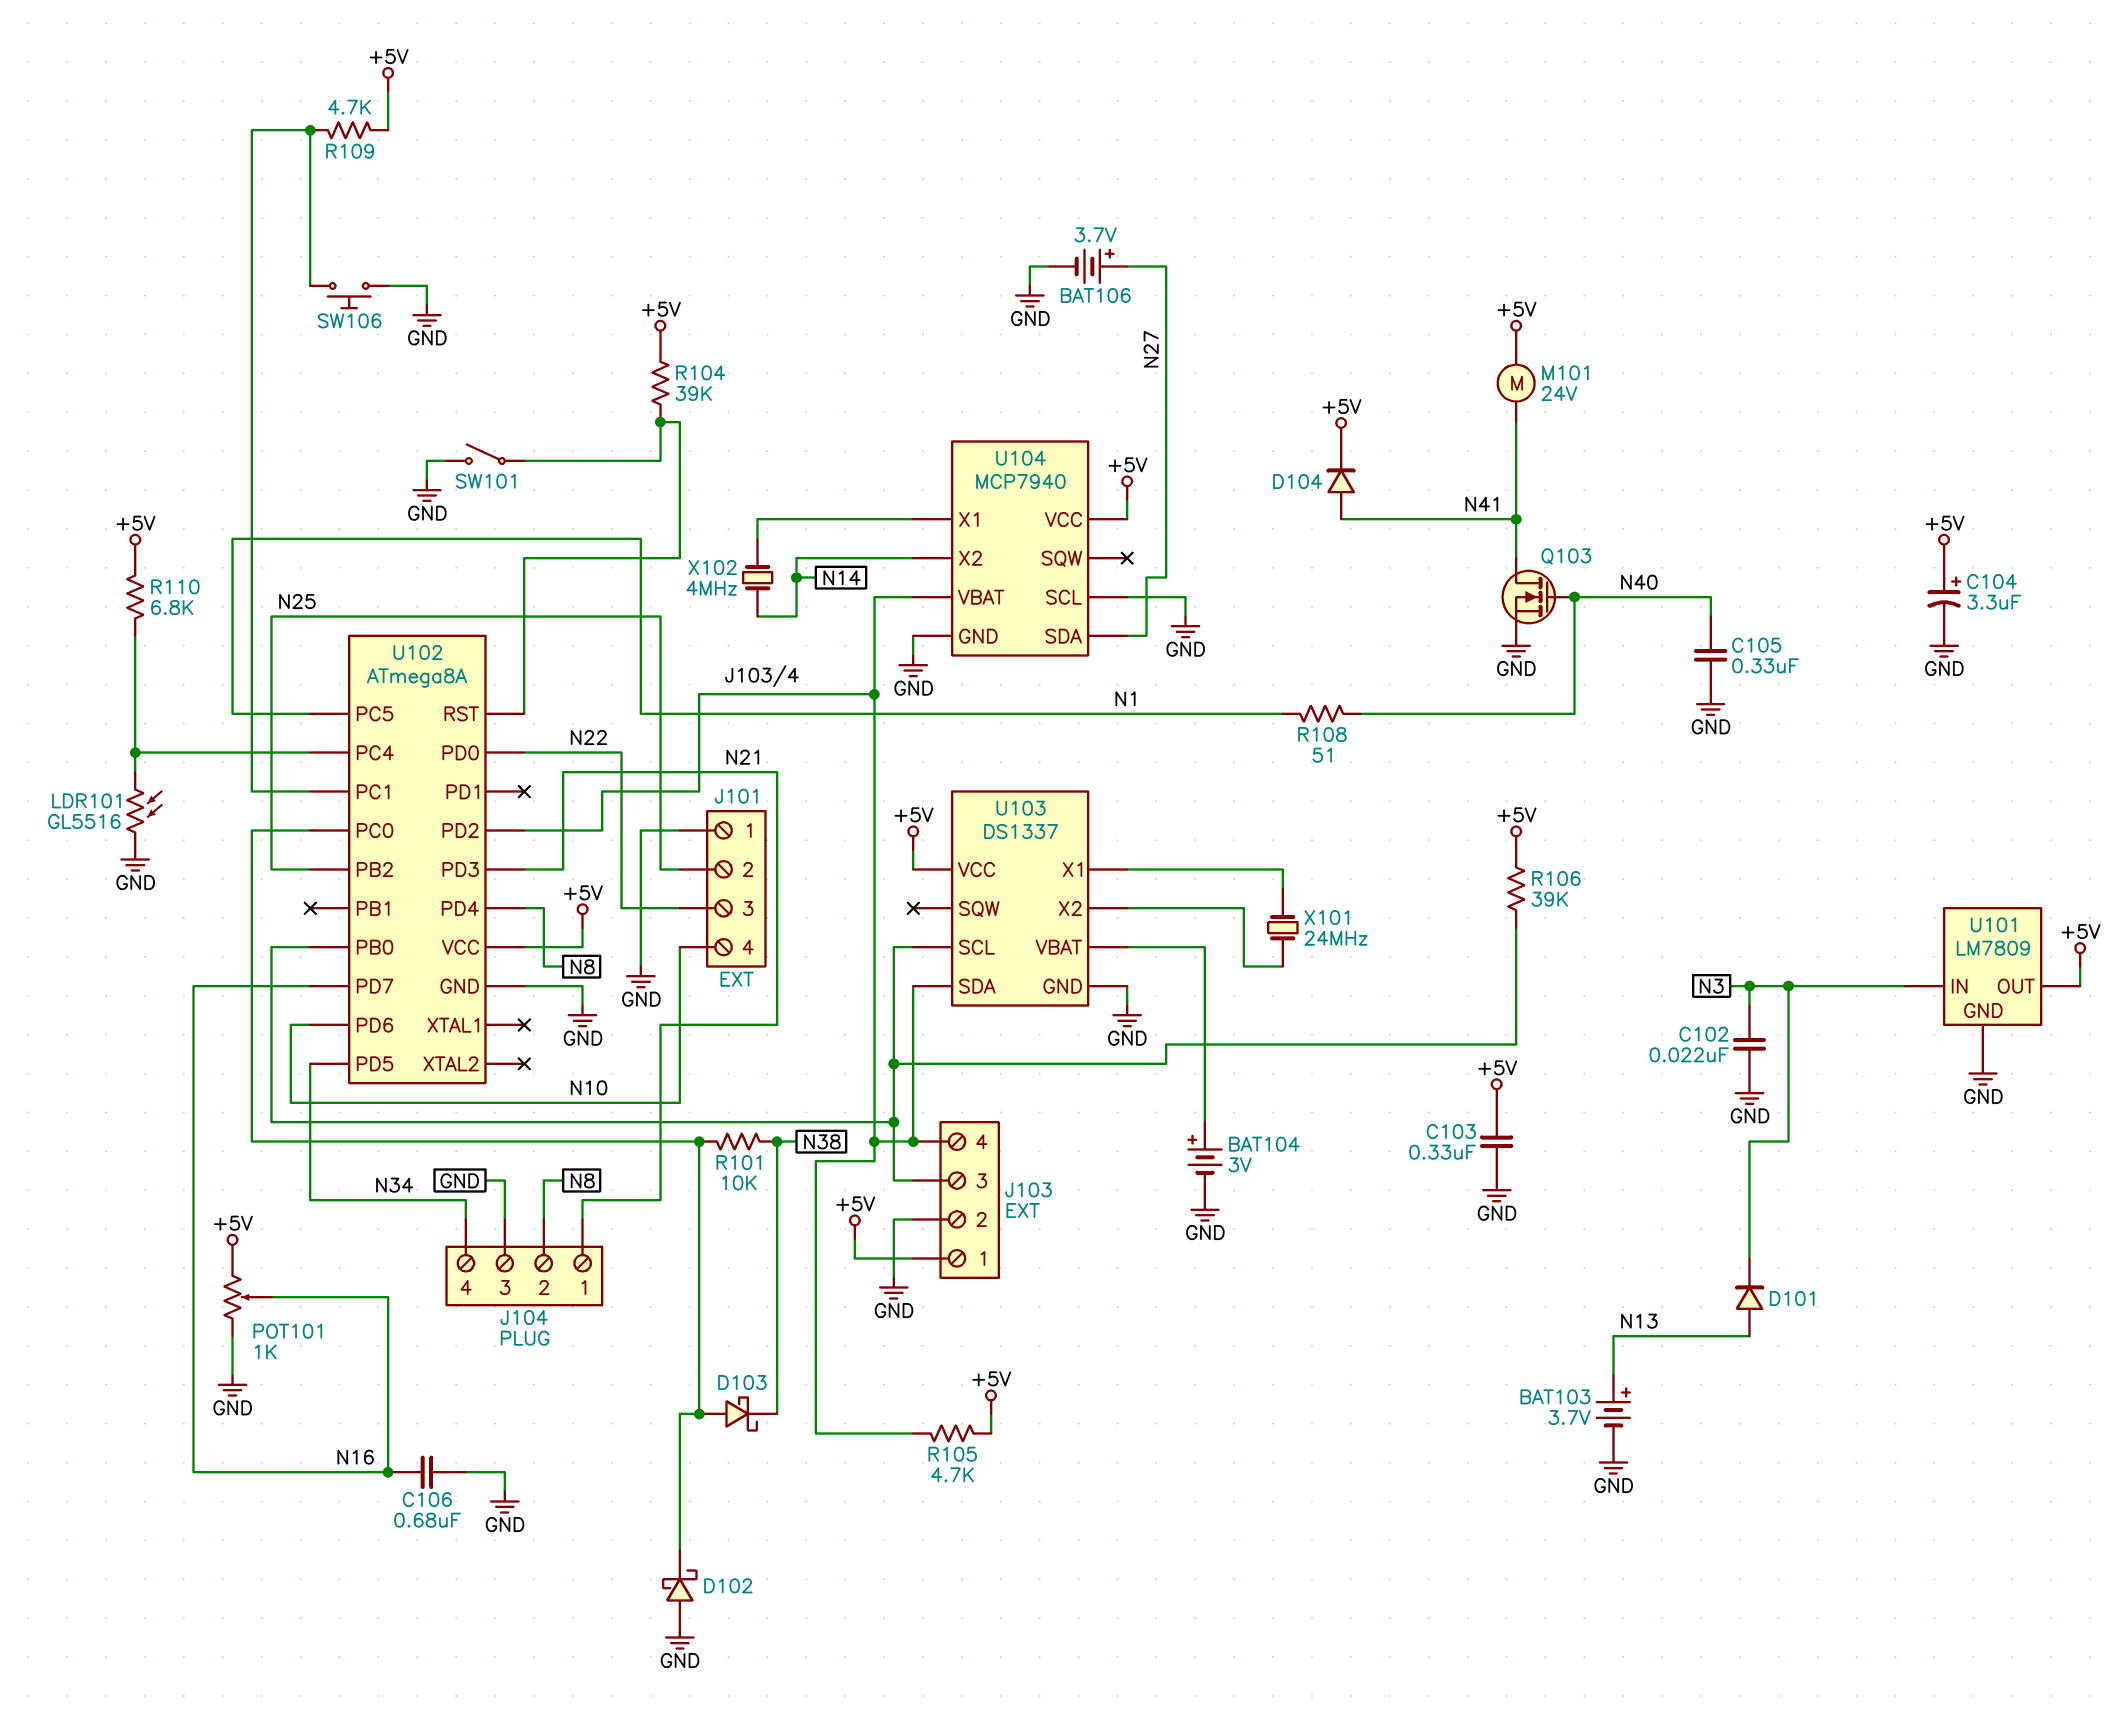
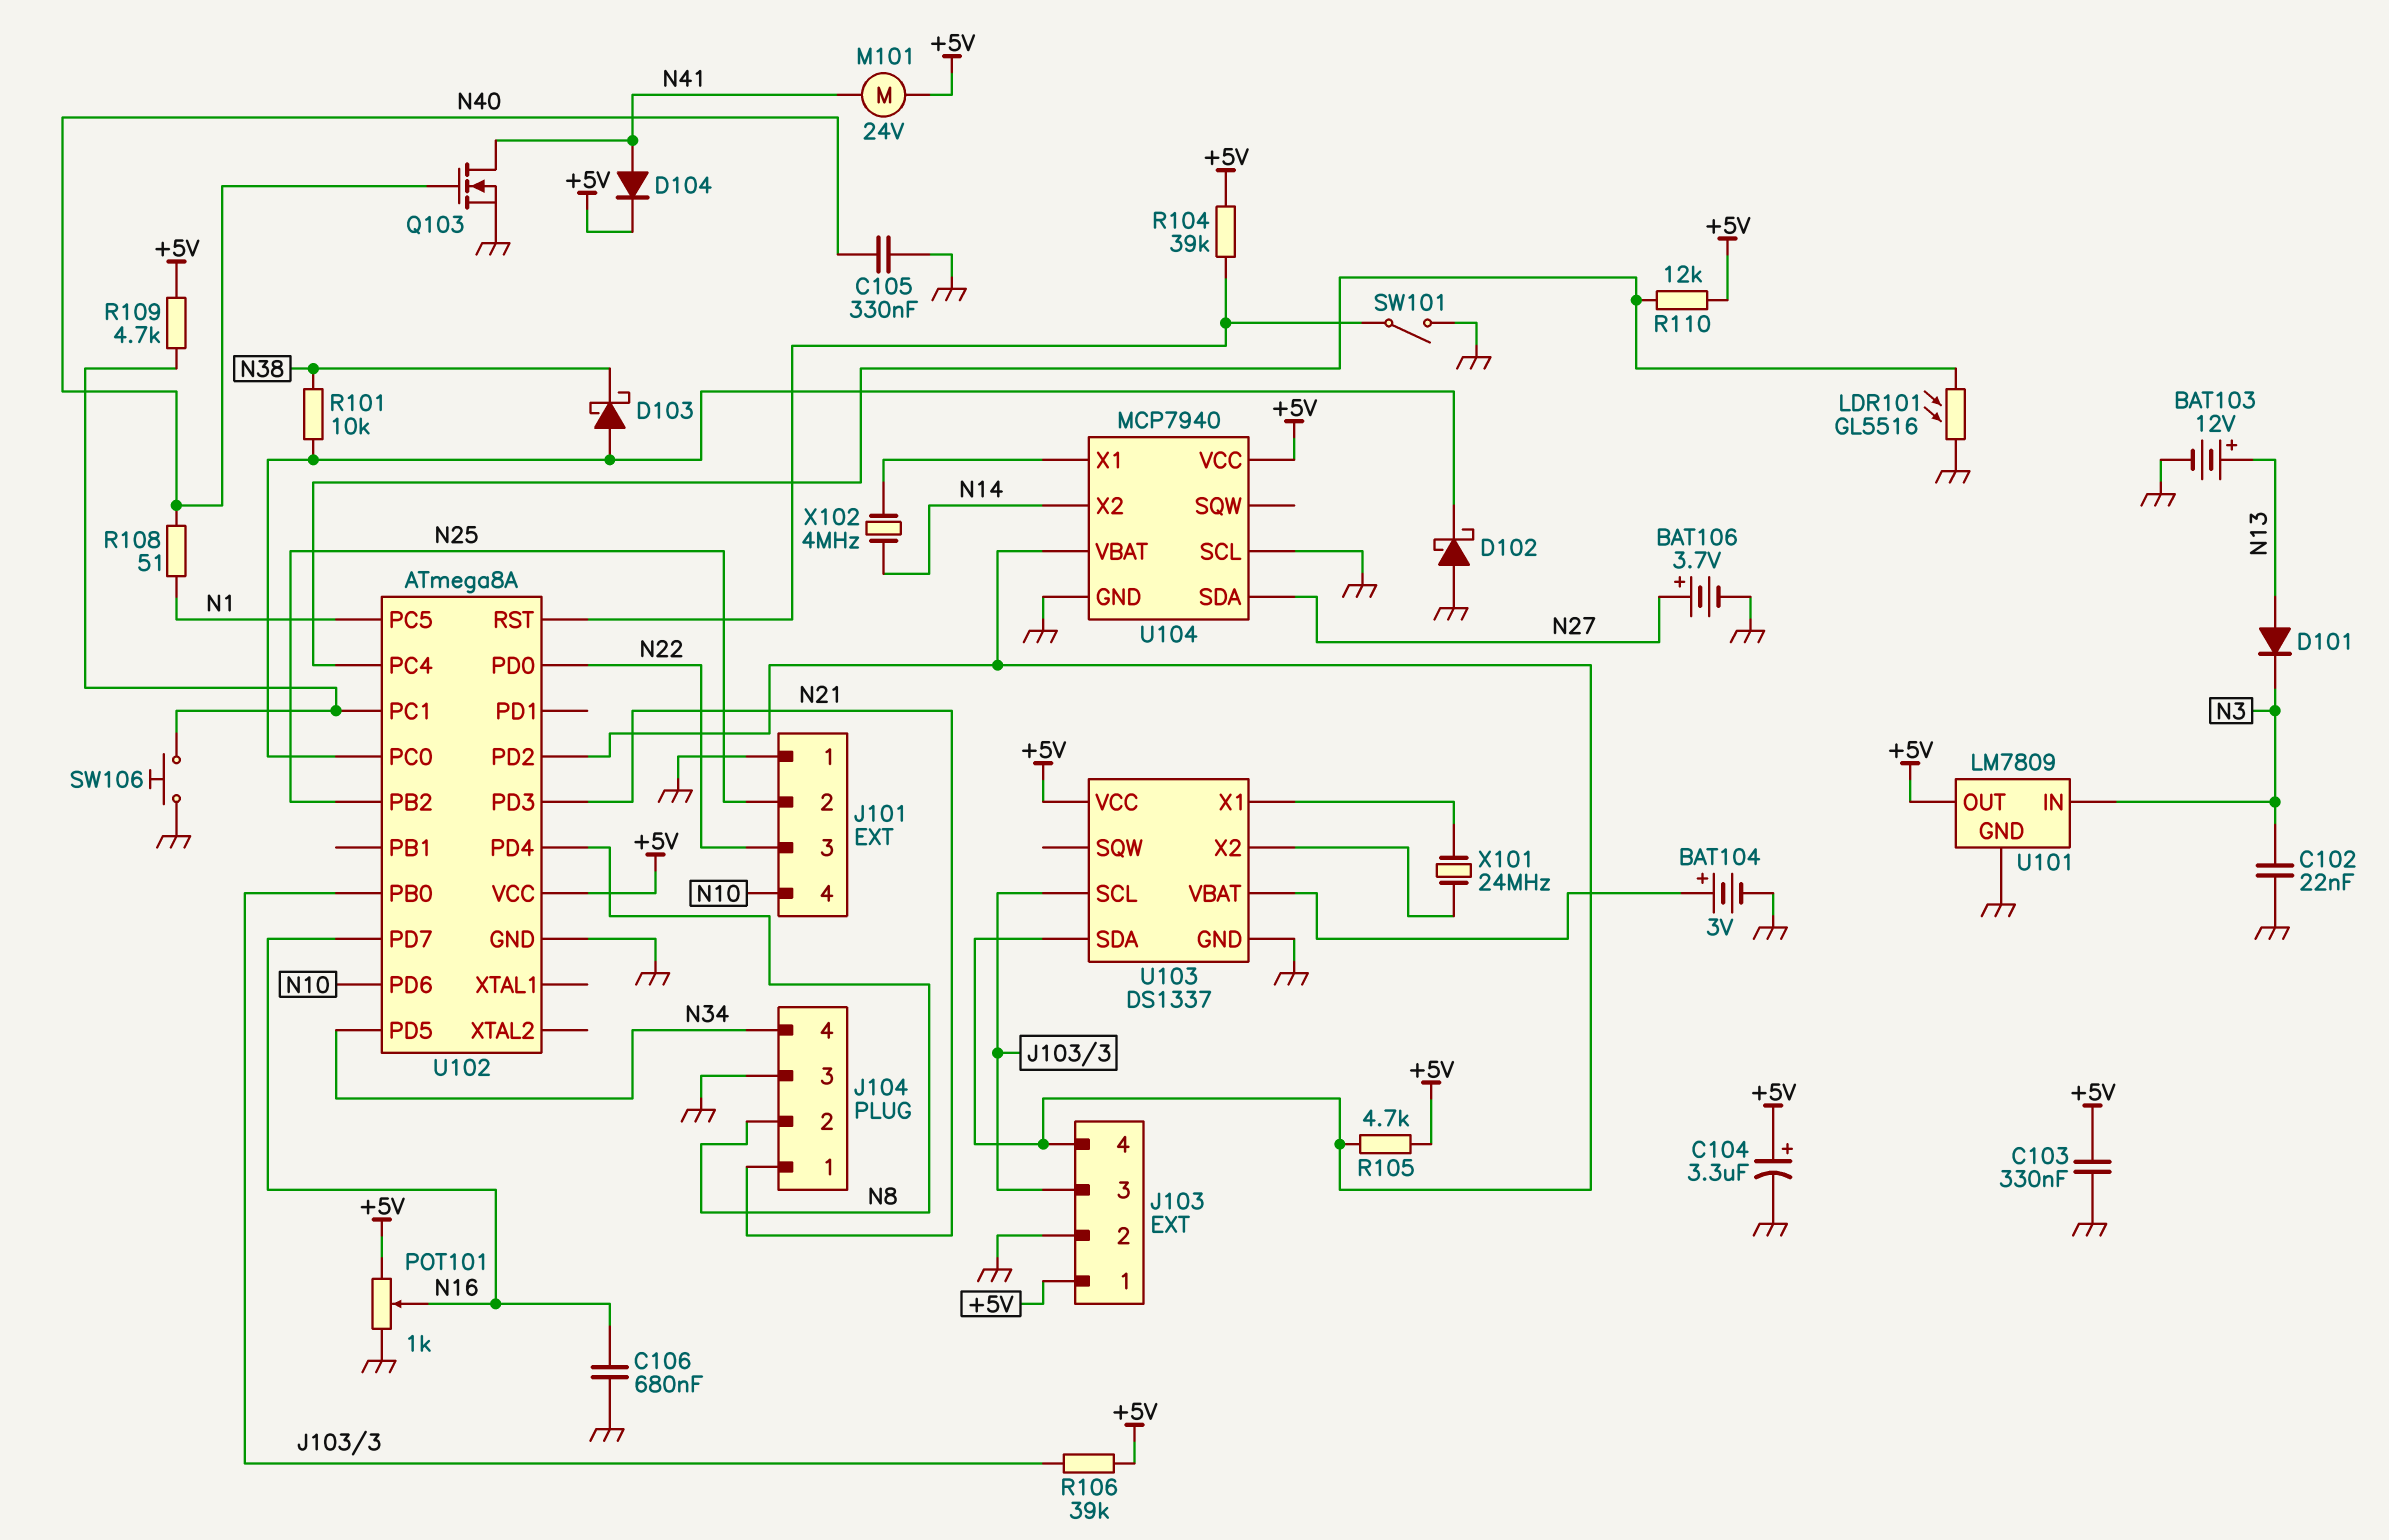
BAT103: 3.7V (plus N13, minus GND) -> 12V (plus N13, minus GND)
R110: 6.8k (+5V, U102/PC4) -> 12k (+5V, U102/PC4)

